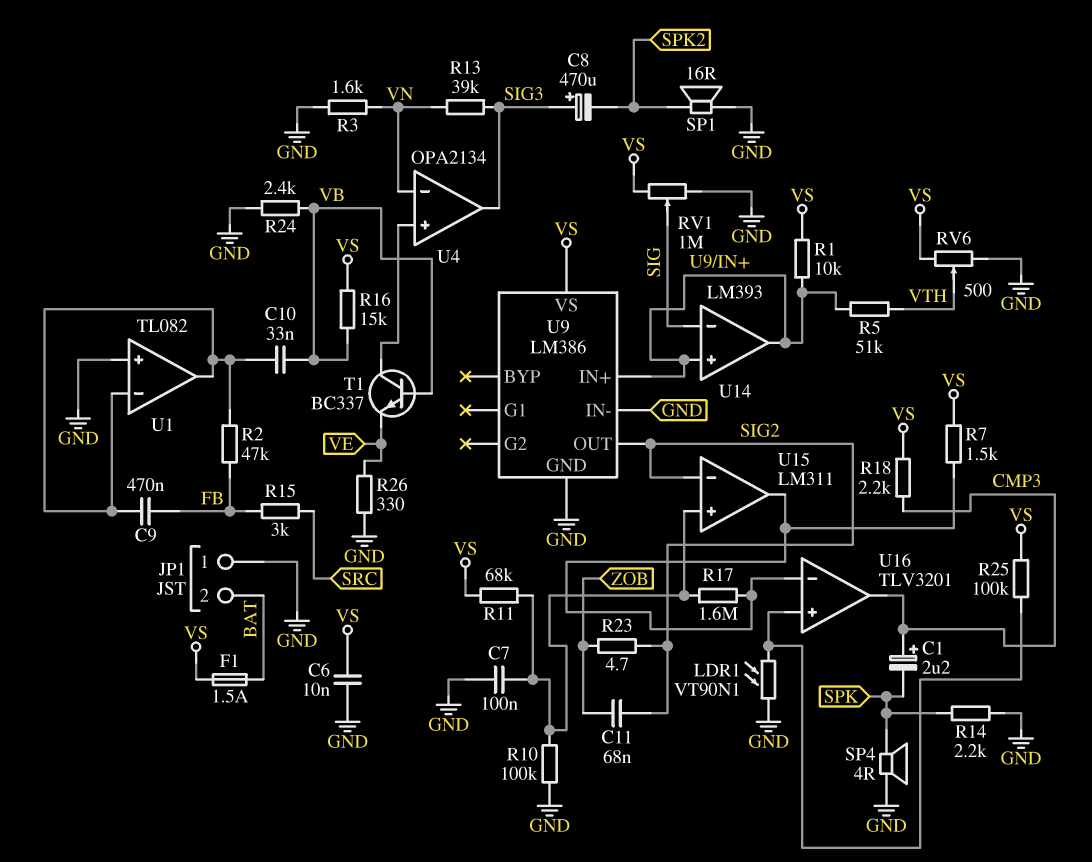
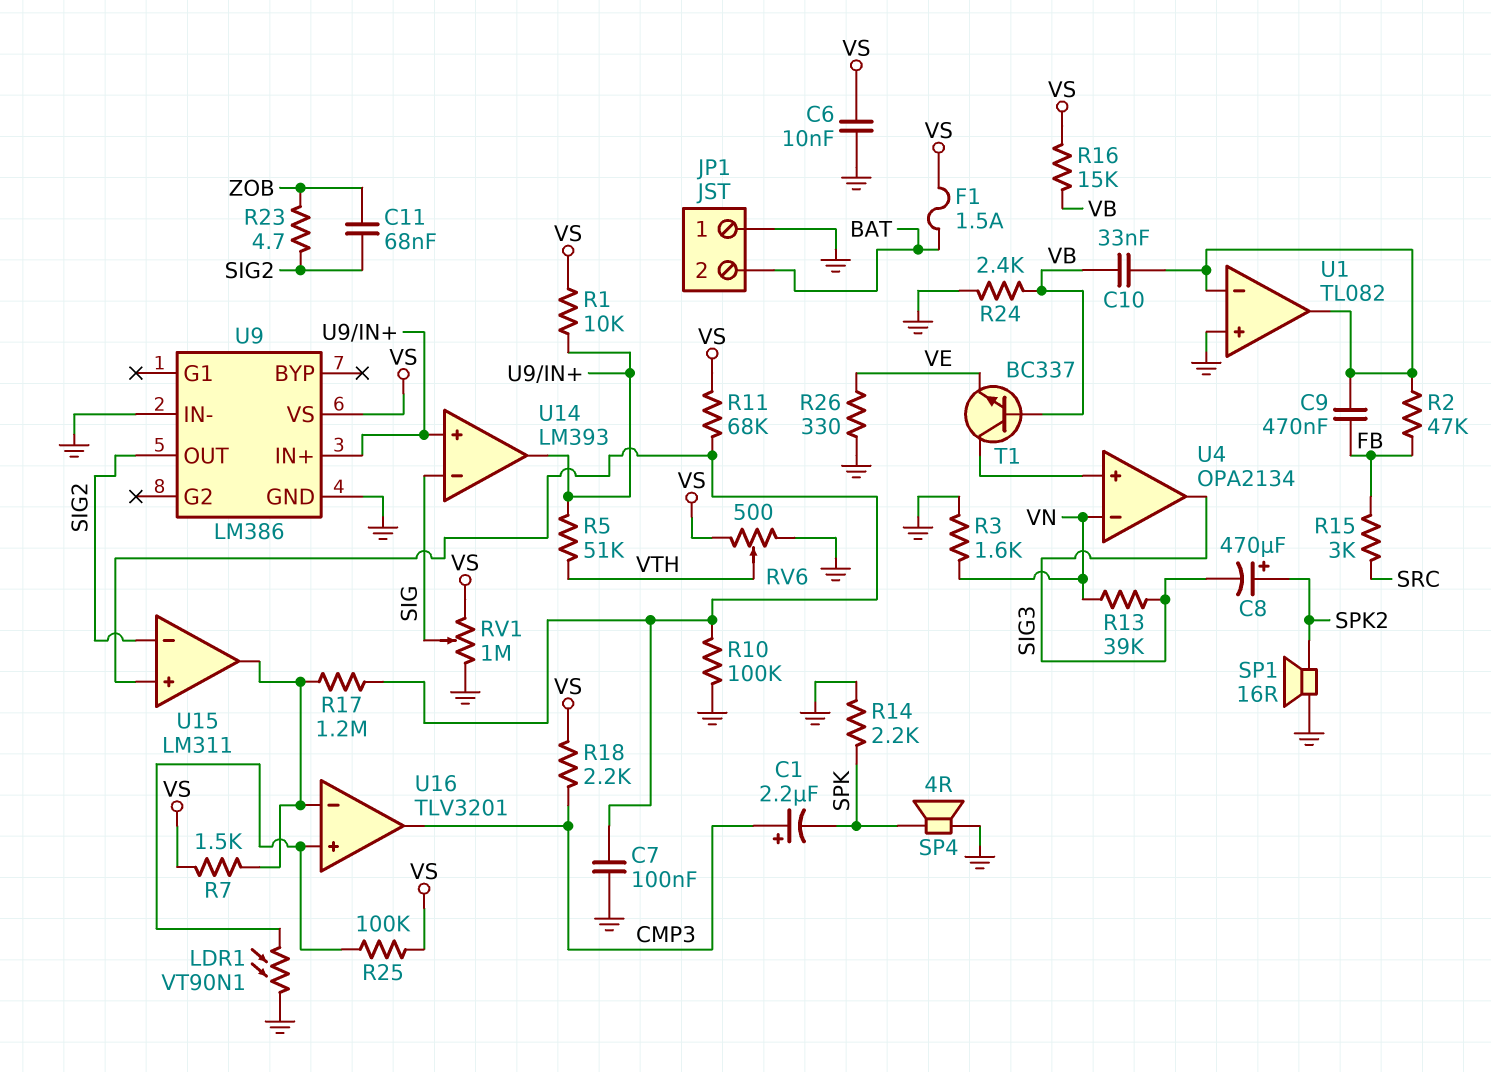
C8: 470uF (plus SIG3, minus SPK2) -> 470uF (plus SPK2, minus SIG3)
R17: 1.6M (U15/in+, U15/out) -> 1.2M (U15/in+, U15/out)

